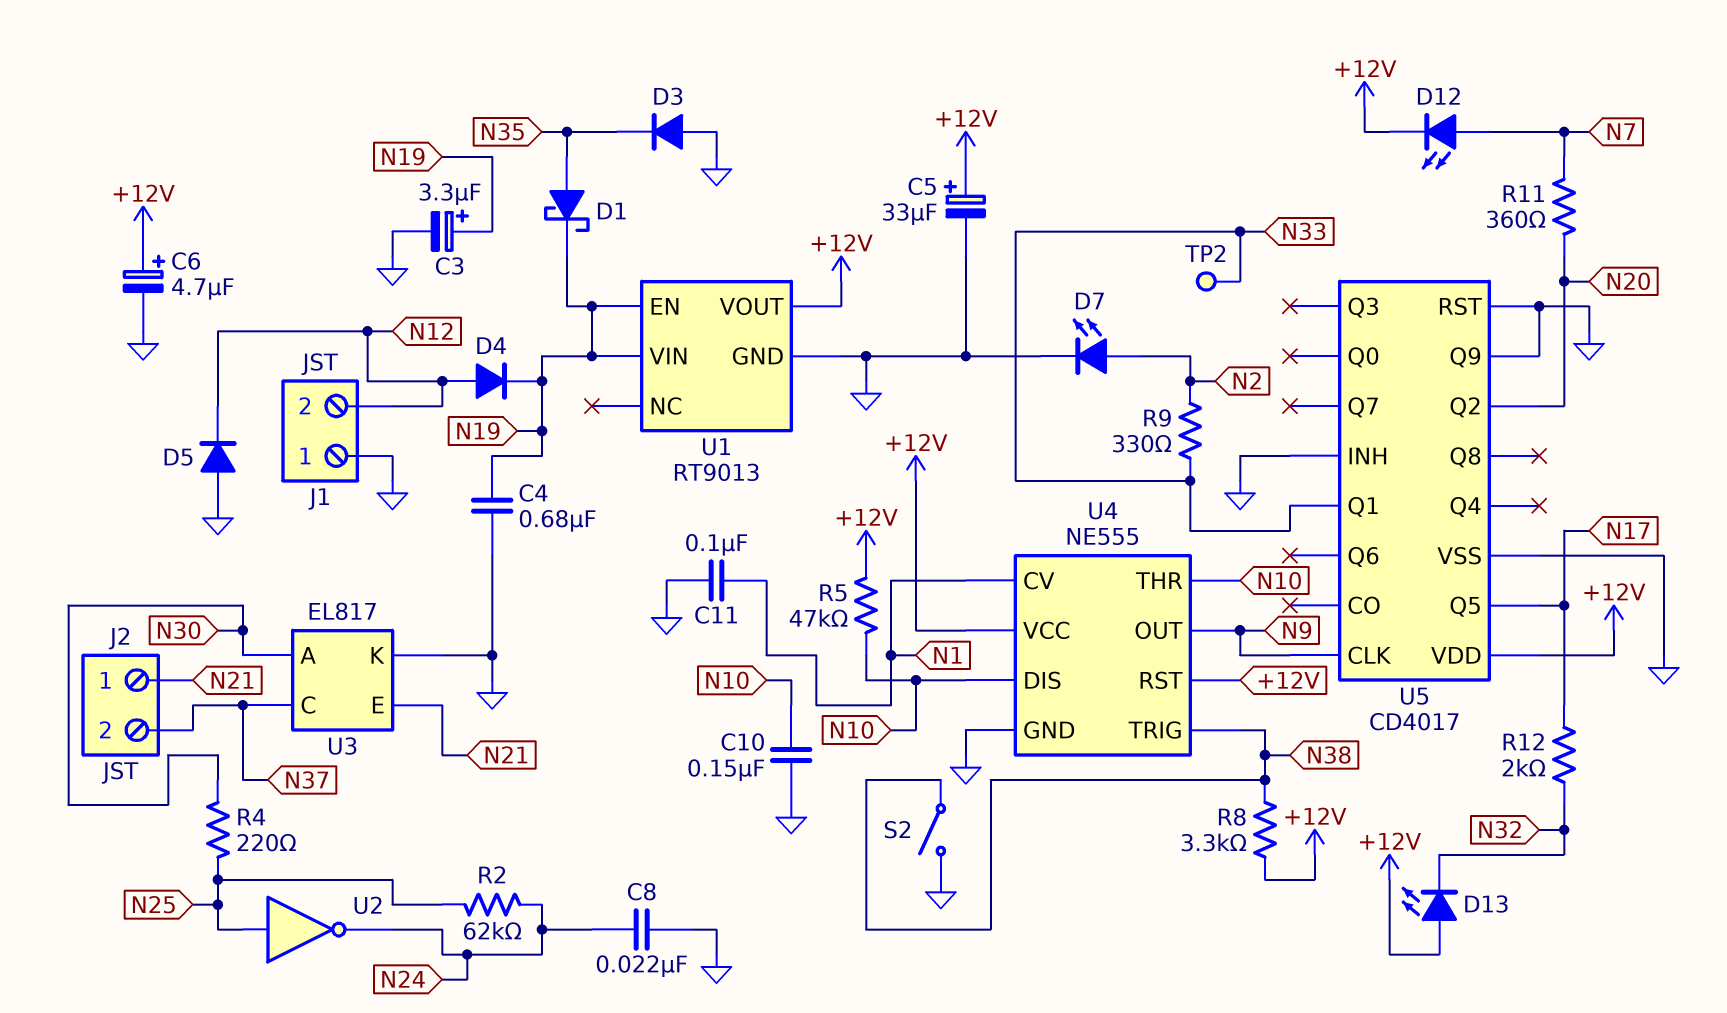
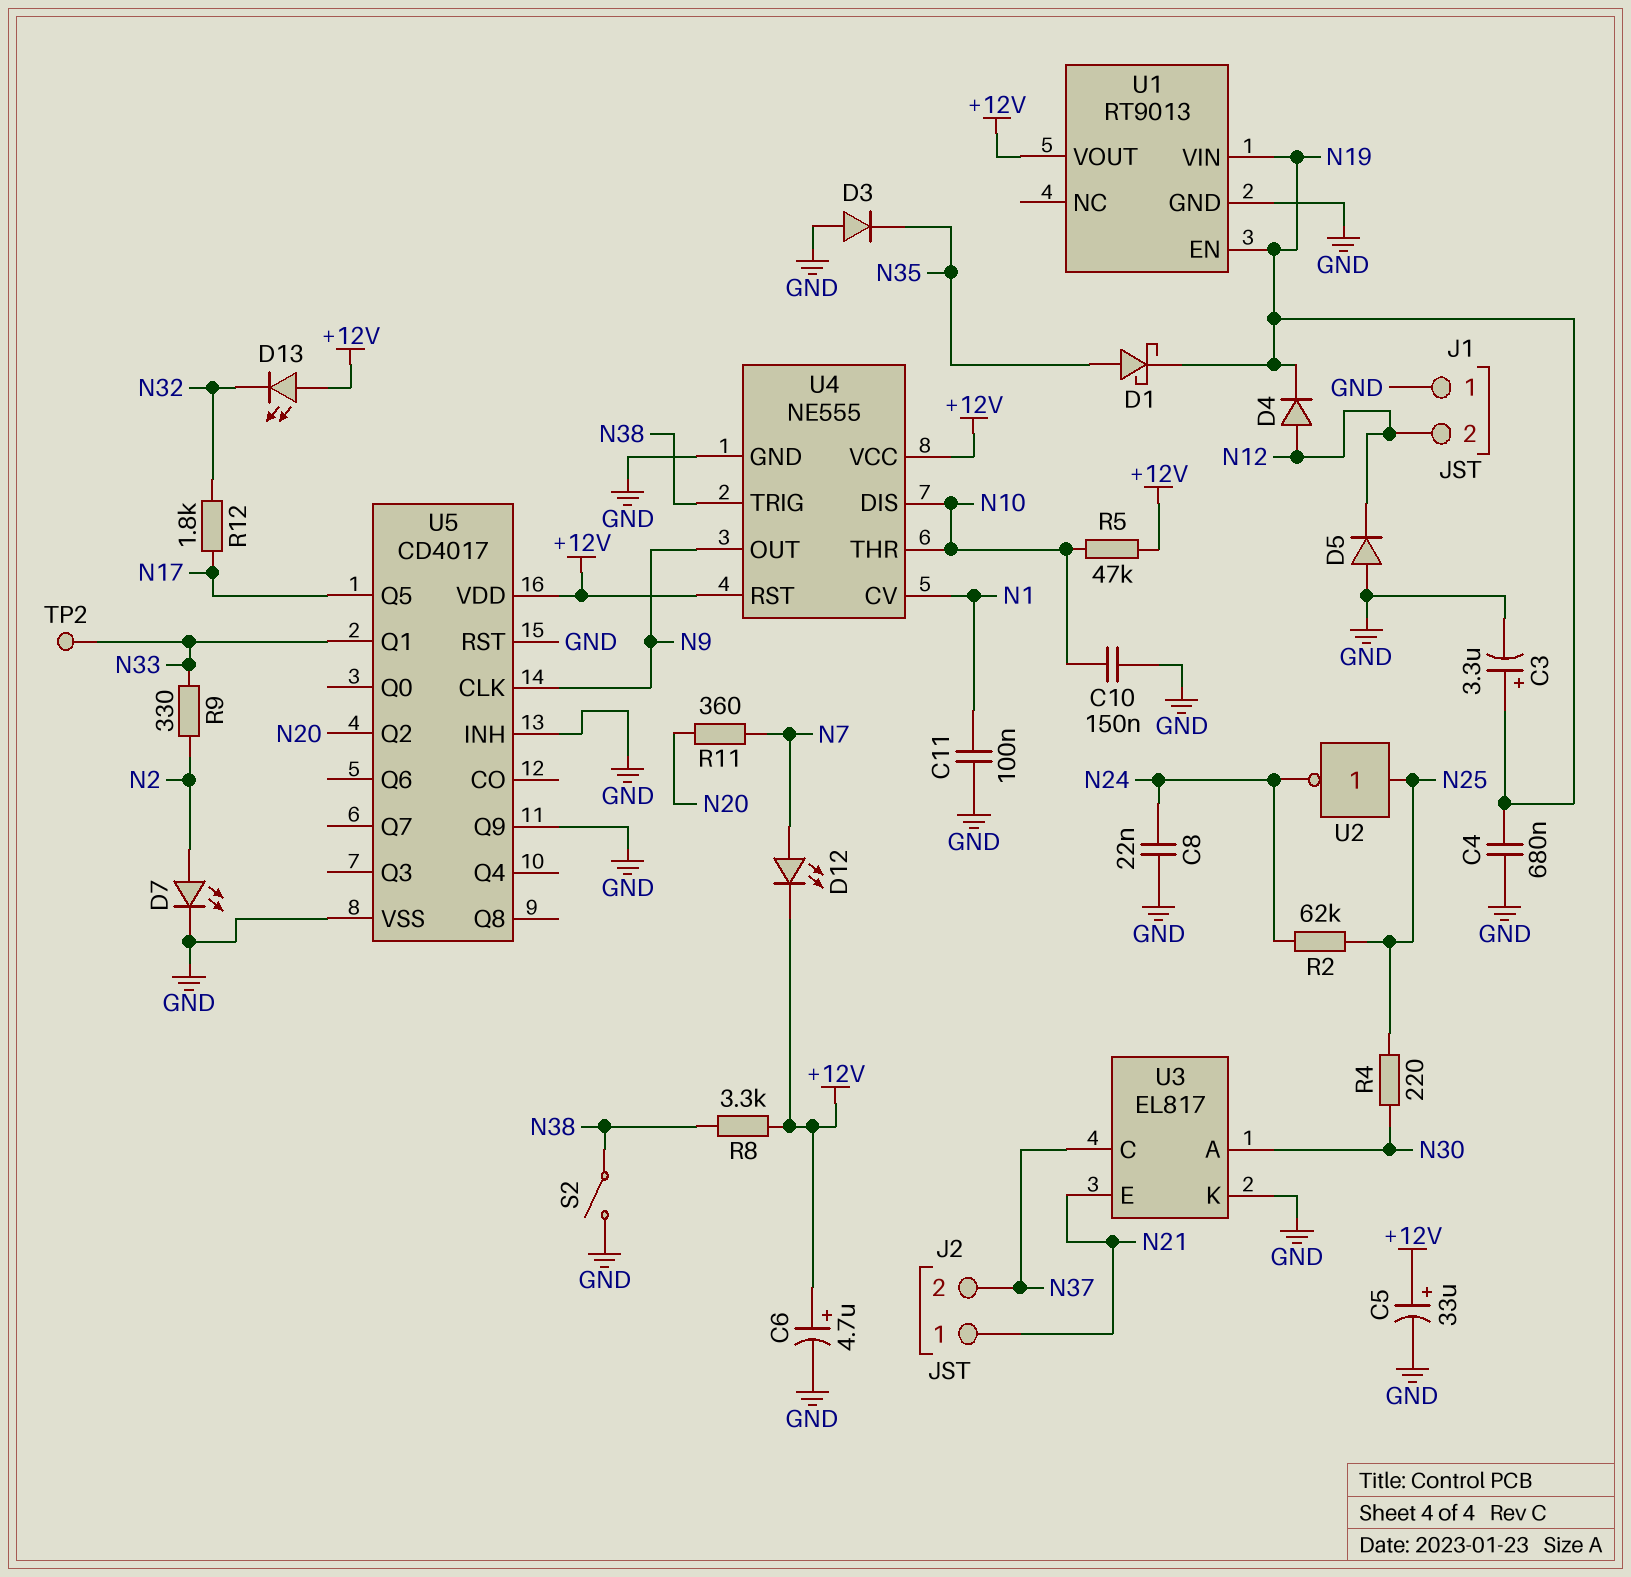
R12: 2k (N17, N32) -> 1.8k (N17, N32)

